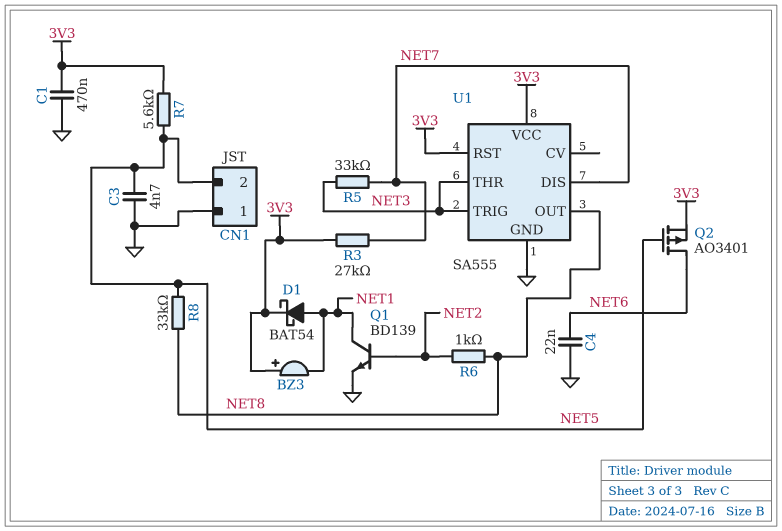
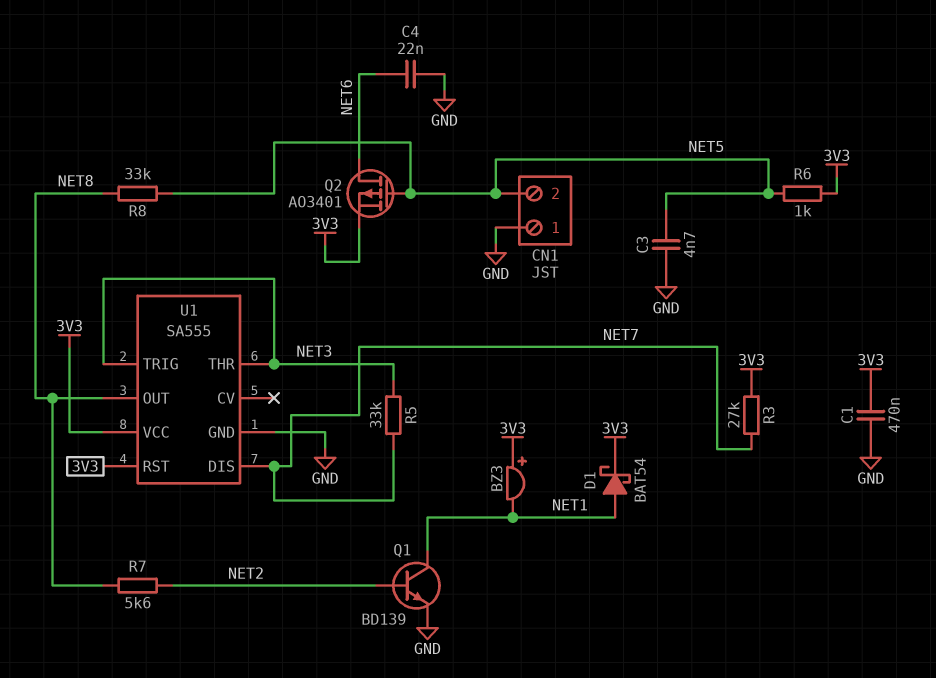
R6: 1k (NET2, NET8) -> 1k (3V3, NET5)
R7: 5.6k (3V3, NET5) -> 5.6k (NET2, NET8)

